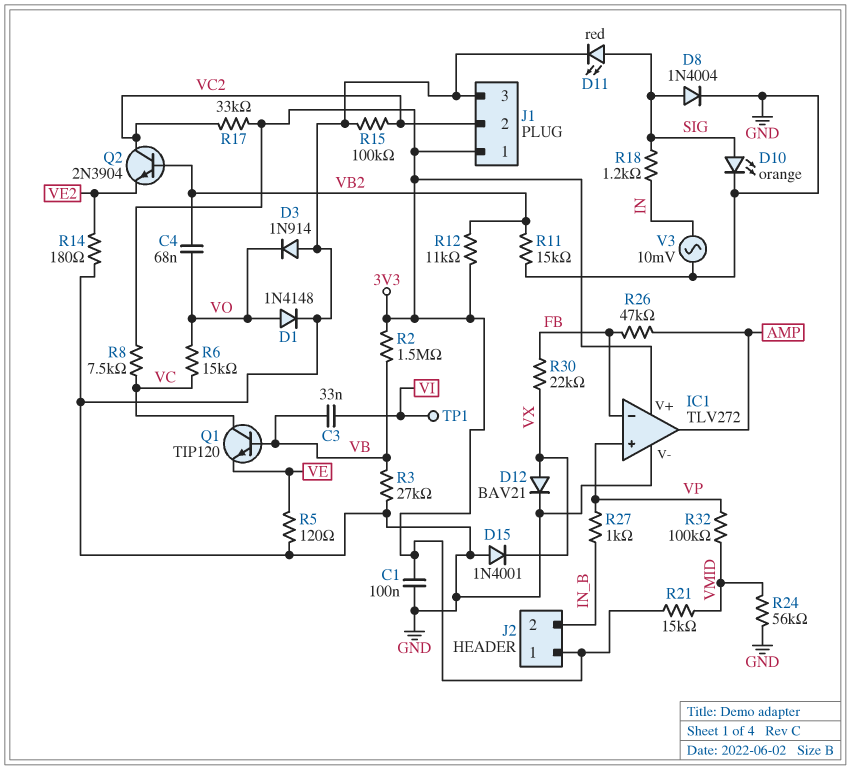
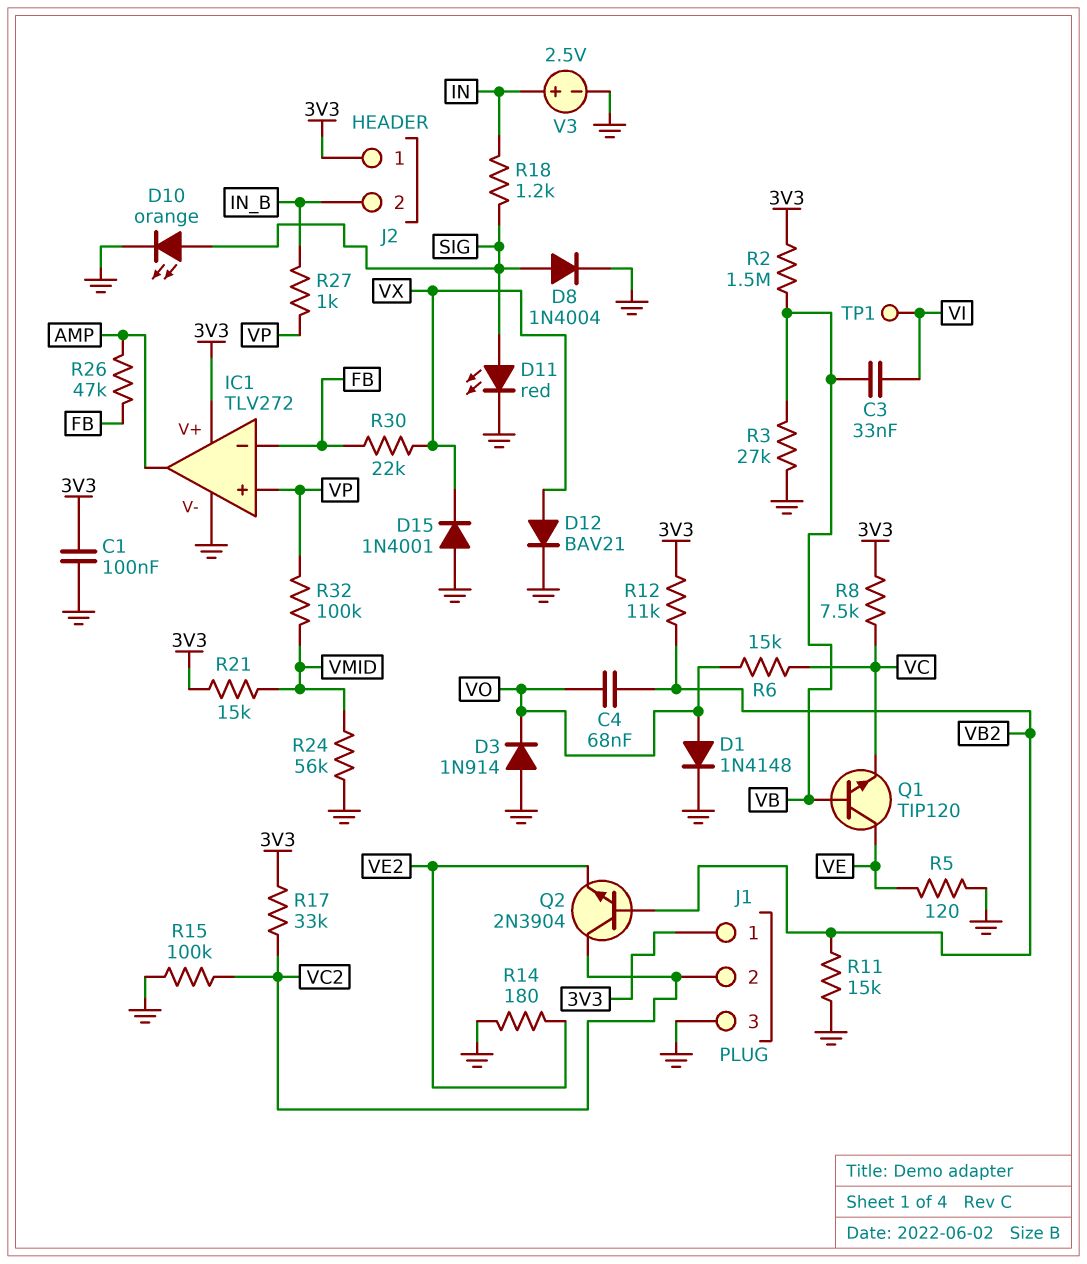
Q1: NPN TIP120 (B VB, C VC, E VE) -> NPN TIP120 (B VB, C VE, E VC)
V3: AC 10mV (GND, IN) -> 2.5V (plus IN, minus GND)

